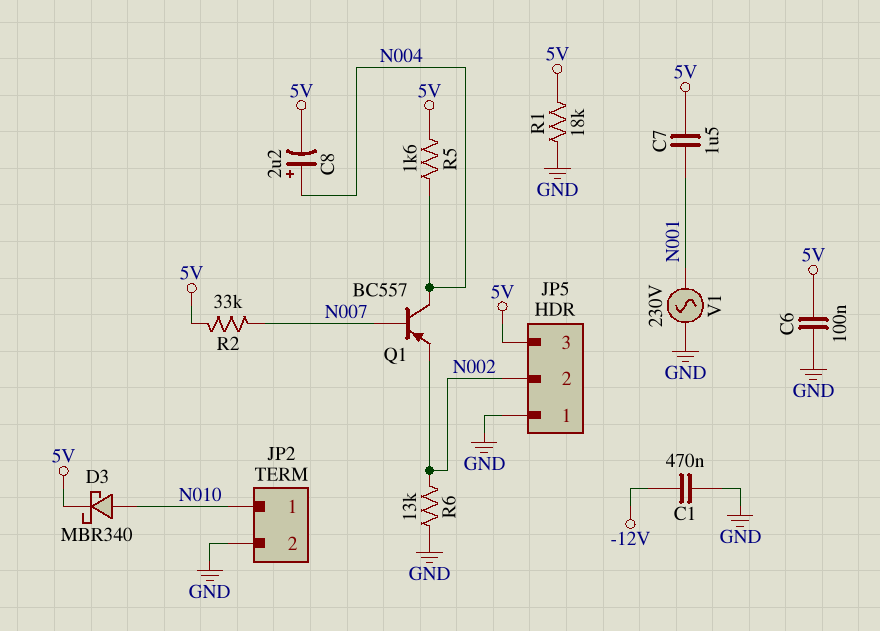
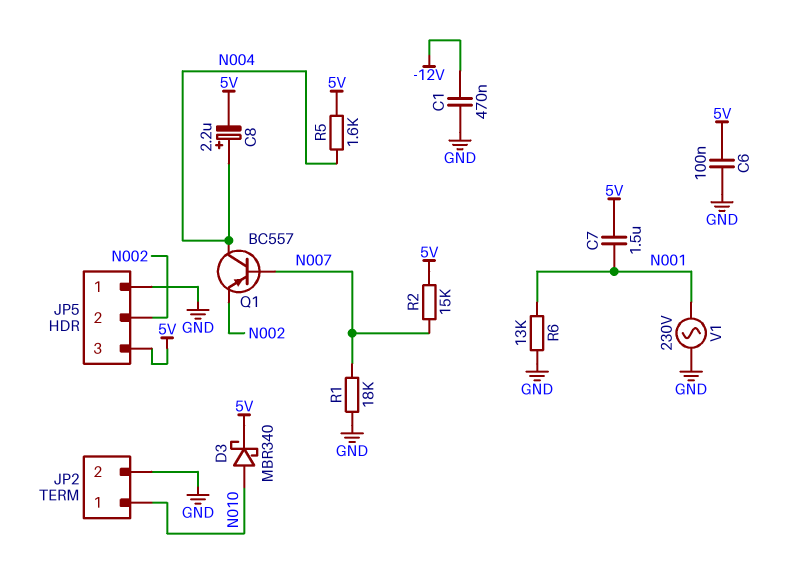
R1: 18k (5V, GND) -> 18k (GND, N007)
R2: 33k (5V, N007) -> 15k (5V, N007)
R6: 13k (GND, N002) -> 13k (GND, N001)

